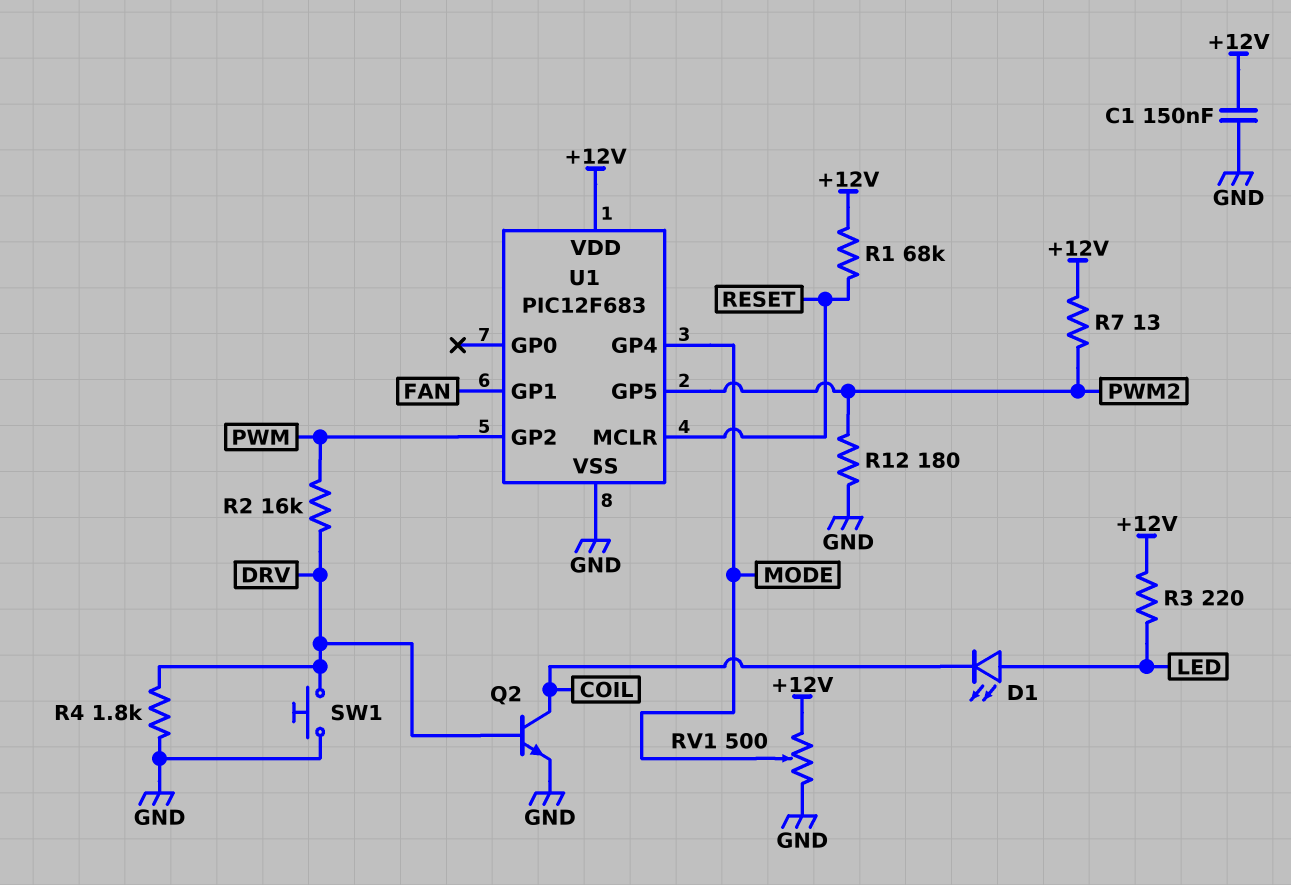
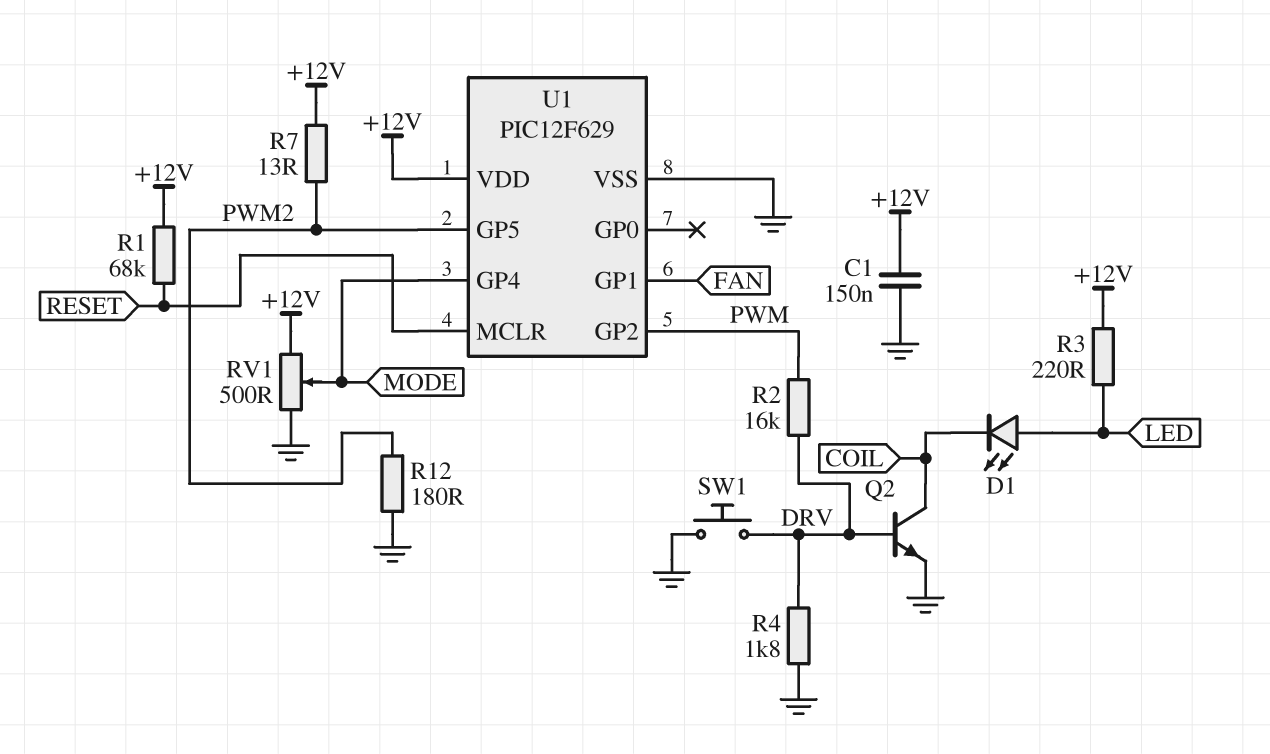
U1: PIC12F683 -> PIC12F629

